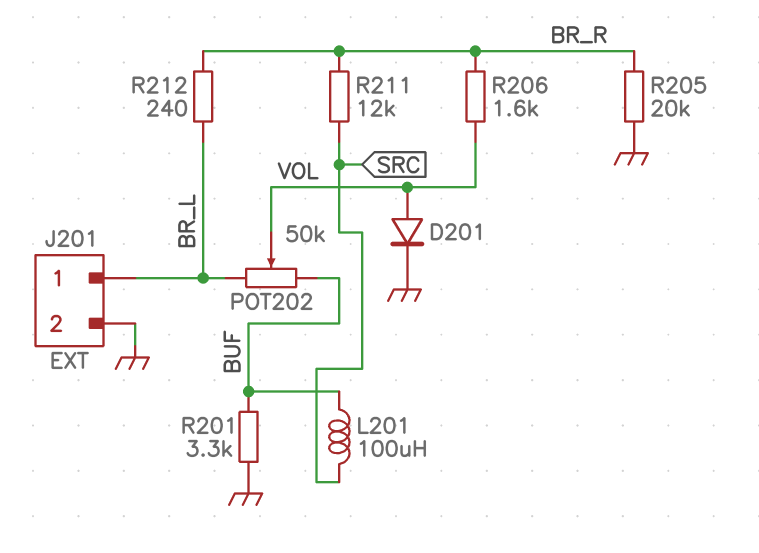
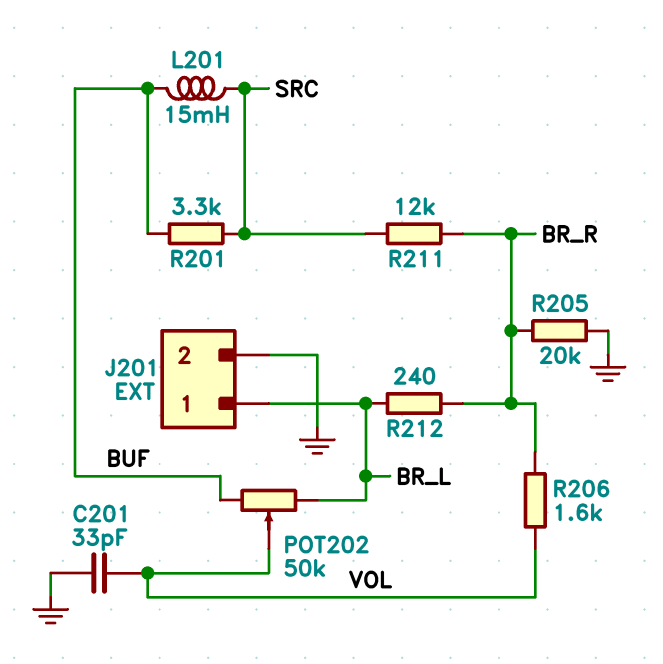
C201: none -> 33pF (GND, VOL)
D201: diode (A VOL, K GND) -> none
L201: 100uH (BUF, SRC) -> 15mH (BUF, SRC)
R201: 3.3k (BUF, GND) -> 3.3k (BUF, SRC)

